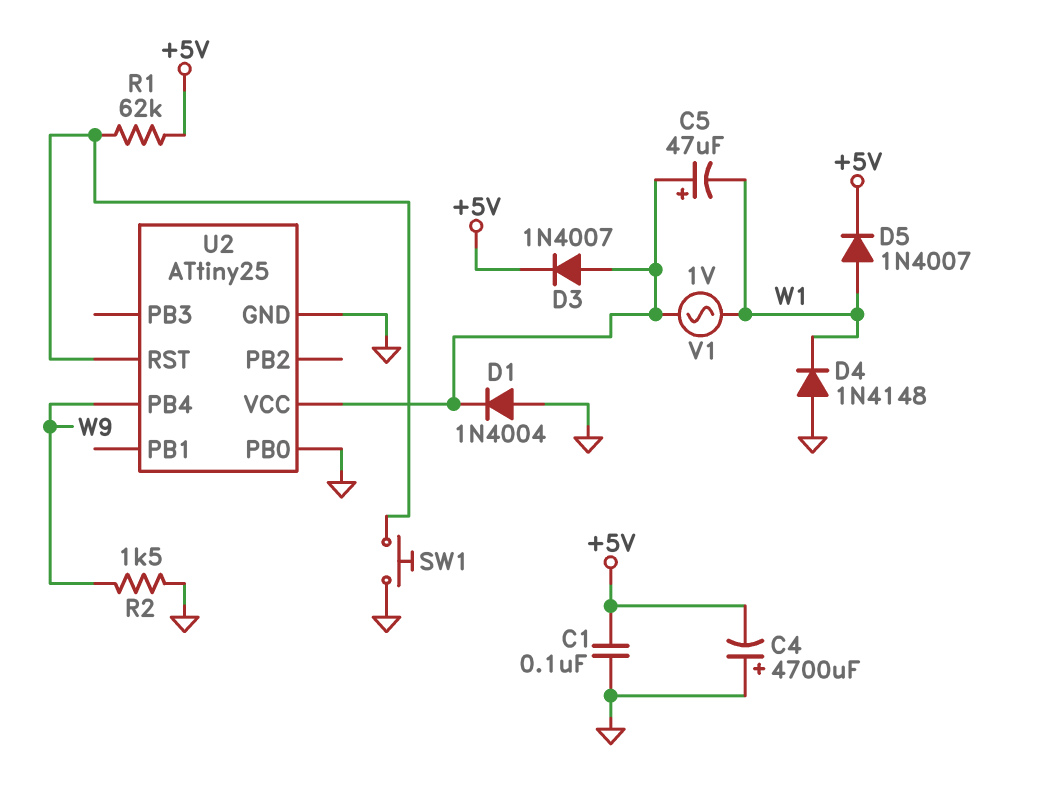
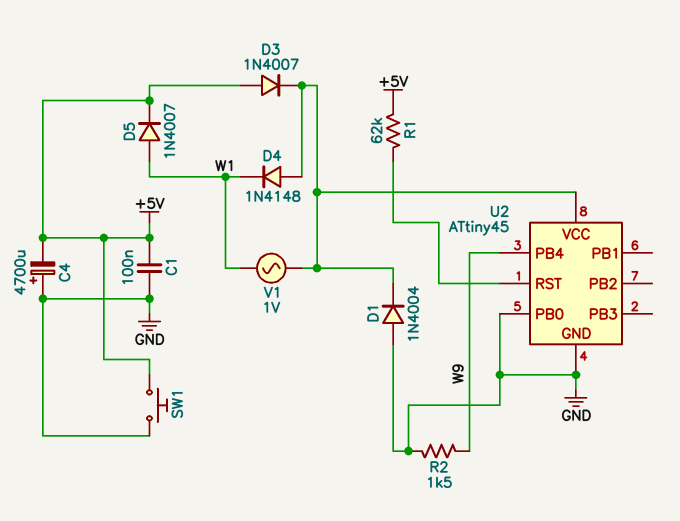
C5: 47uF (plus U2/VCC, minus W1) -> none
D3: diode 1N4007 (A U2/VCC, K +5V) -> diode 1N4007 (A +5V, K U2/VCC)
D4: diode 1N4148 (A GND, K W1) -> diode 1N4148 (A U2/VCC, K W1)
SW1: button (GND, U2/RST) -> button (+5V, GND)
U2: ATtiny25 -> ATtiny45

